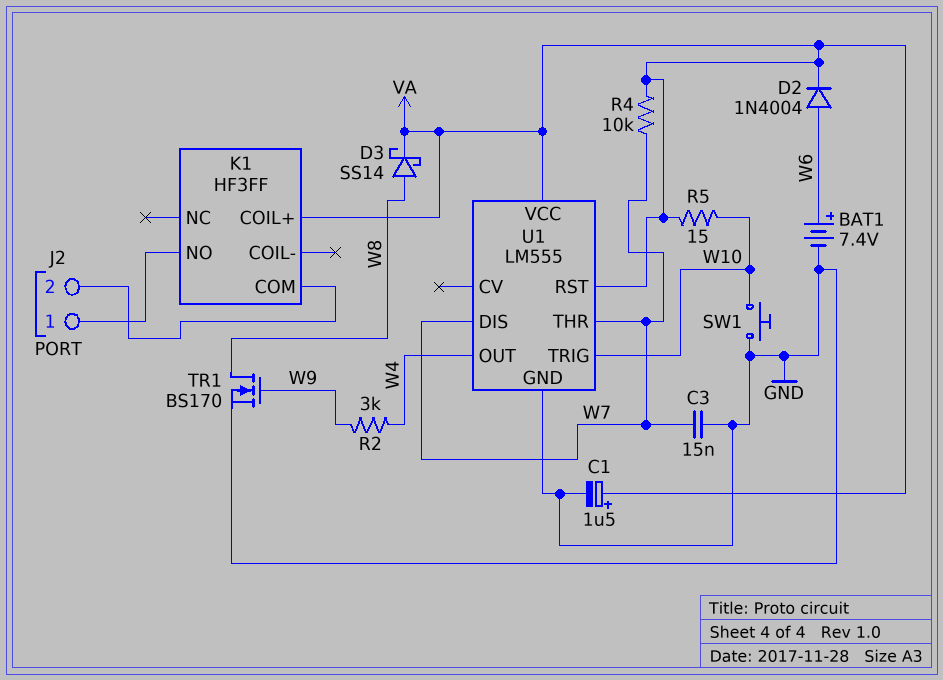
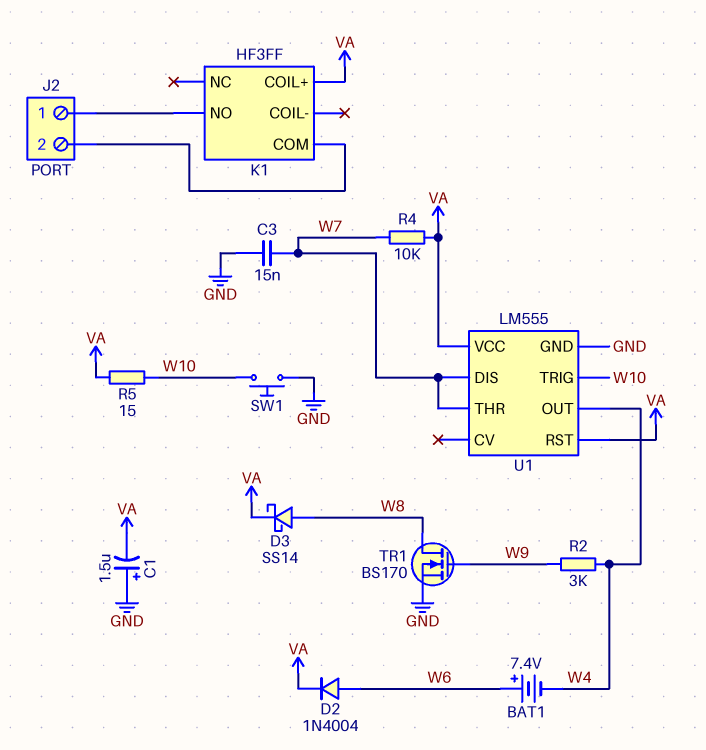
BAT1: 7.4V (plus W6, minus GND) -> 7.4V (plus W6, minus W4)
C1: 1.5uF (plus VA, minus GND) -> 1.5uF (plus GND, minus VA)

